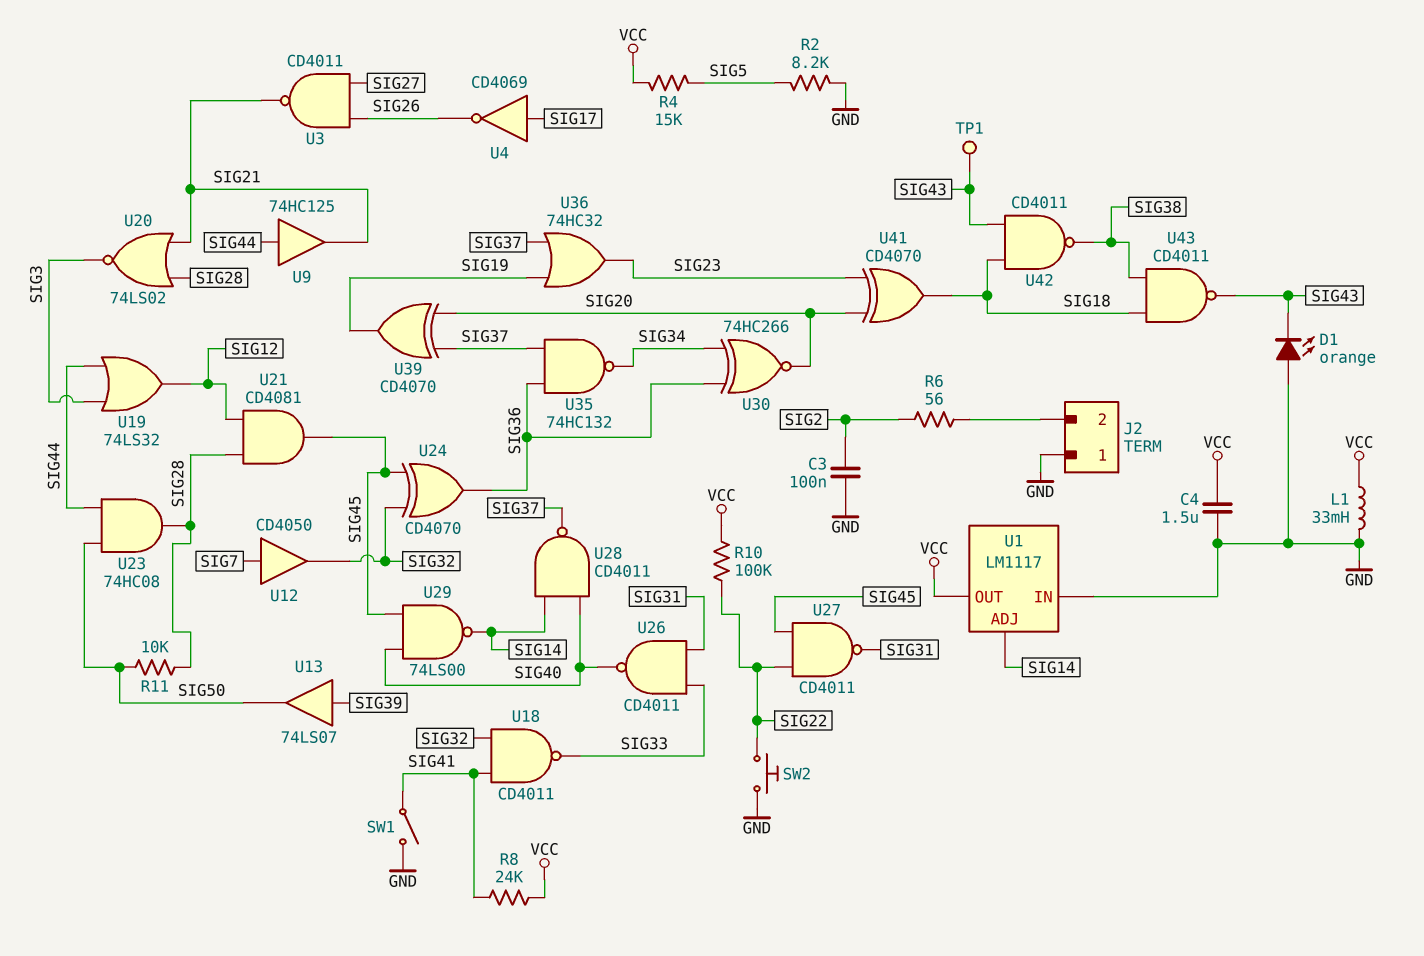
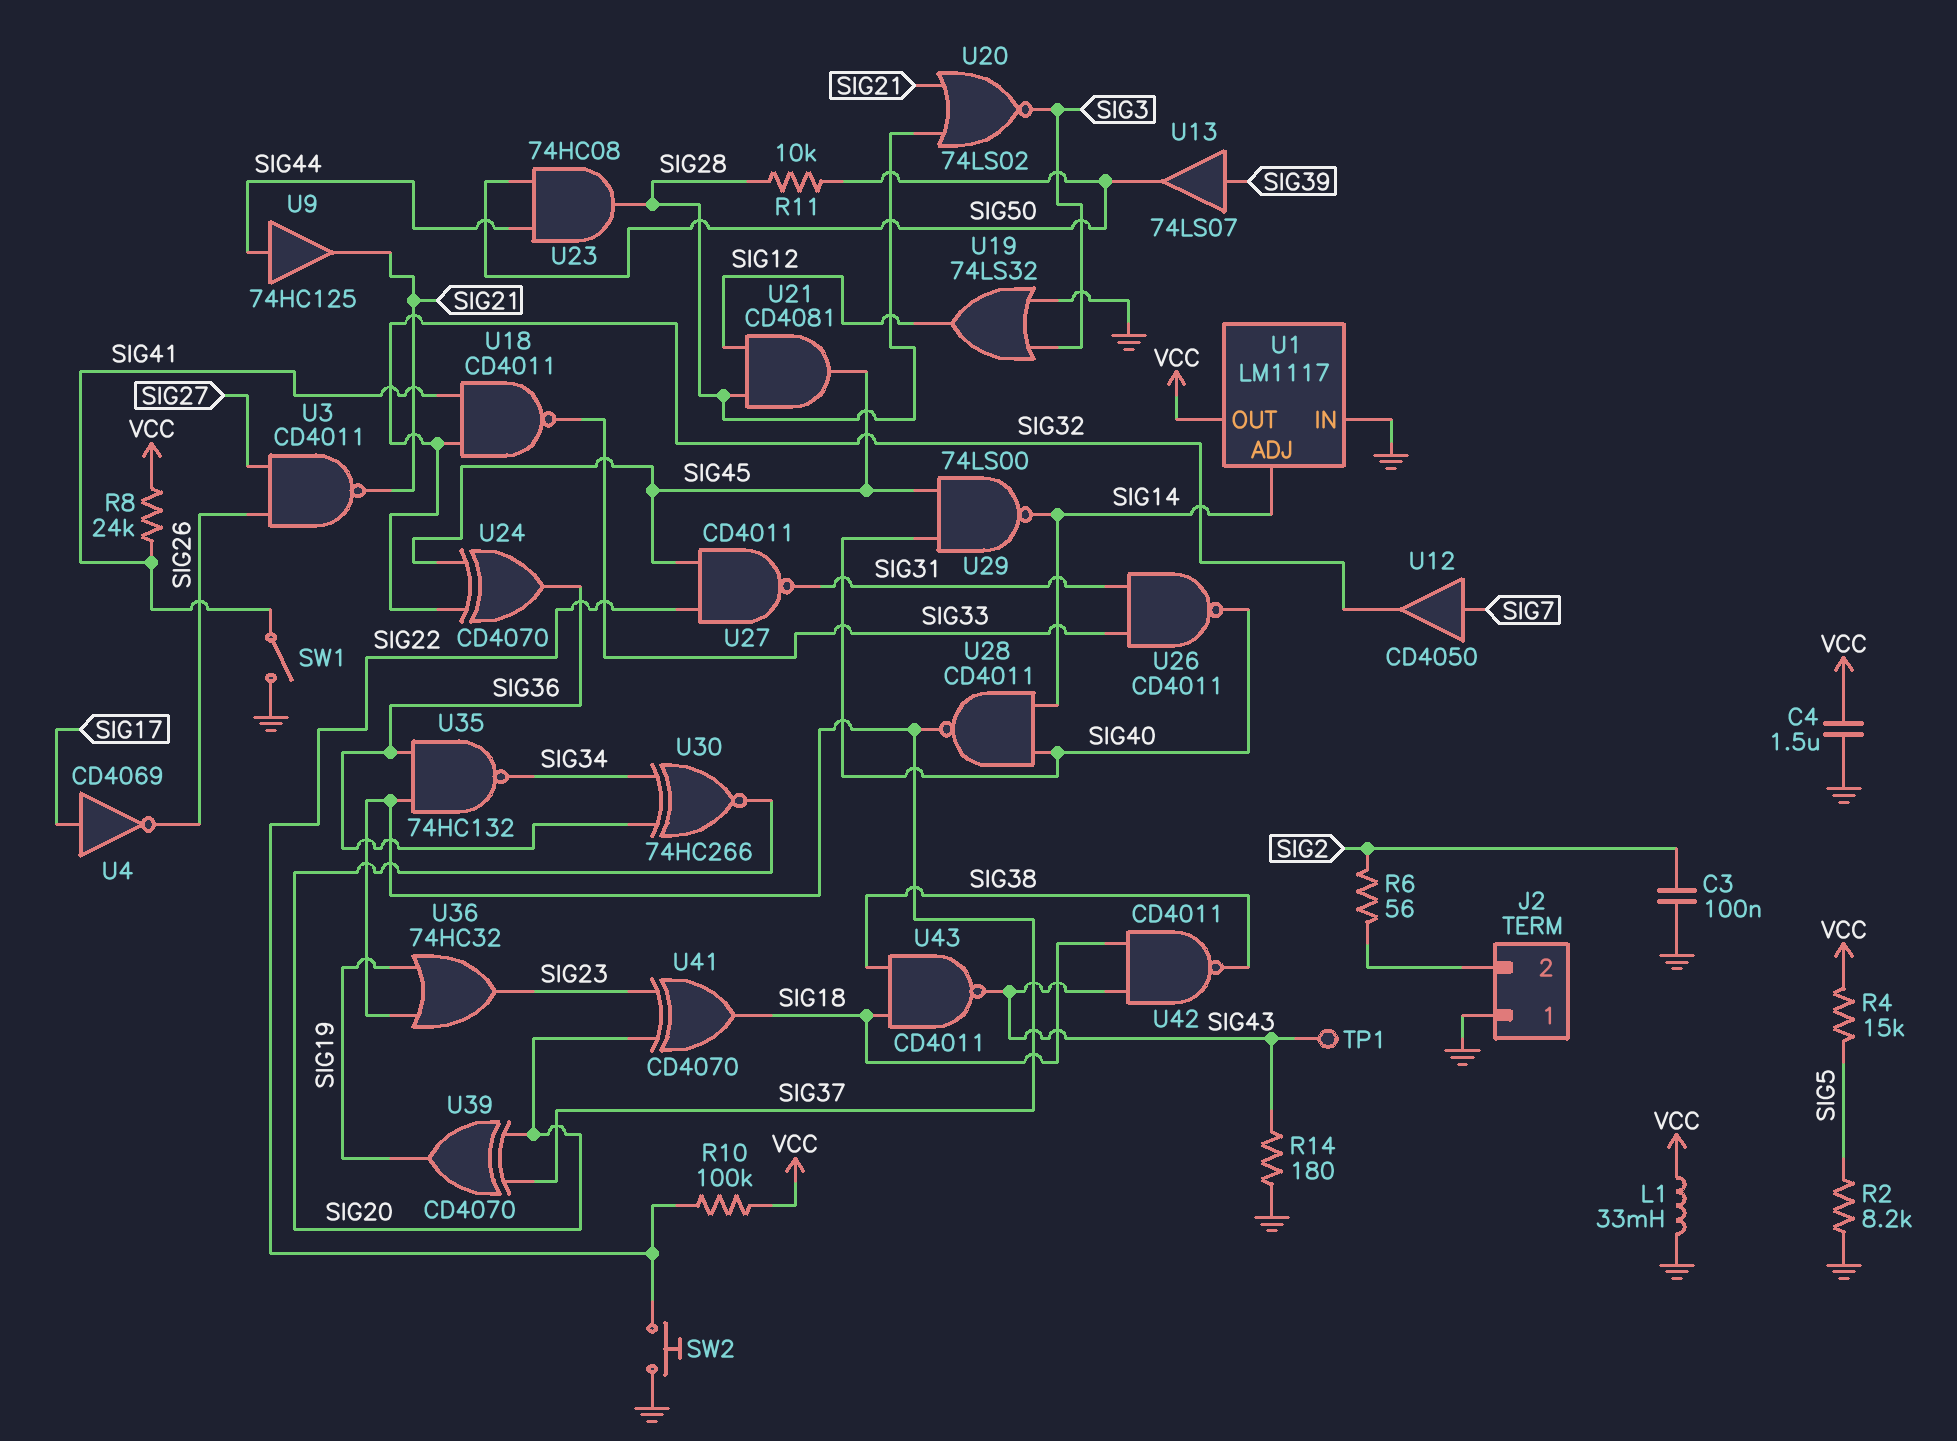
D1: LED orange (A GND, K SIG43) -> none
R14: none -> 180 (GND, SIG43)
U19: OR 74LS32 (in SIG3, in SIG44, out SIG12) -> OR 74LS32 (in GND, in SIG3, out SIG12)

